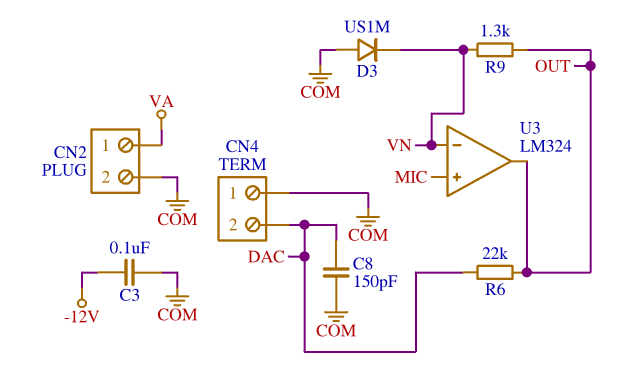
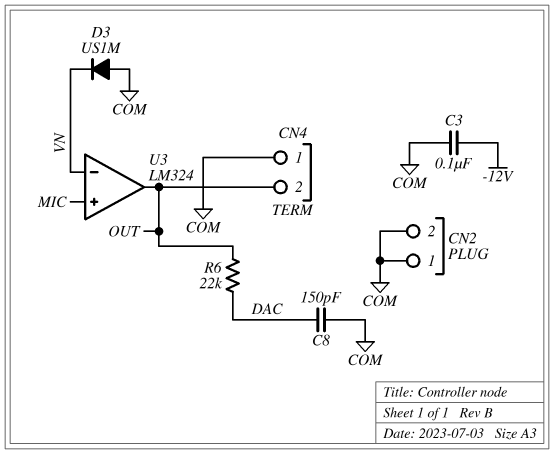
CN2 pin 1: VA -> COM
CN4 pin 2: DAC -> OUT
R9: 1.3k (OUT, VN) -> none

